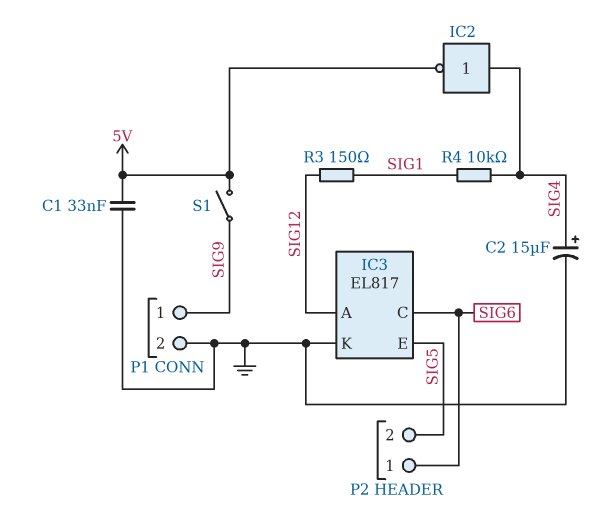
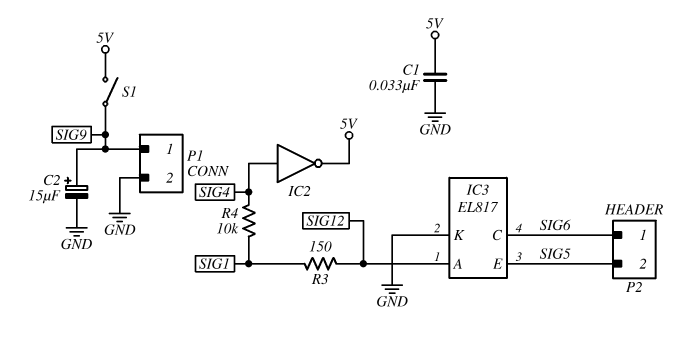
C2: 15uF (plus SIG4, minus GND) -> 15uF (plus SIG9, minus GND)

